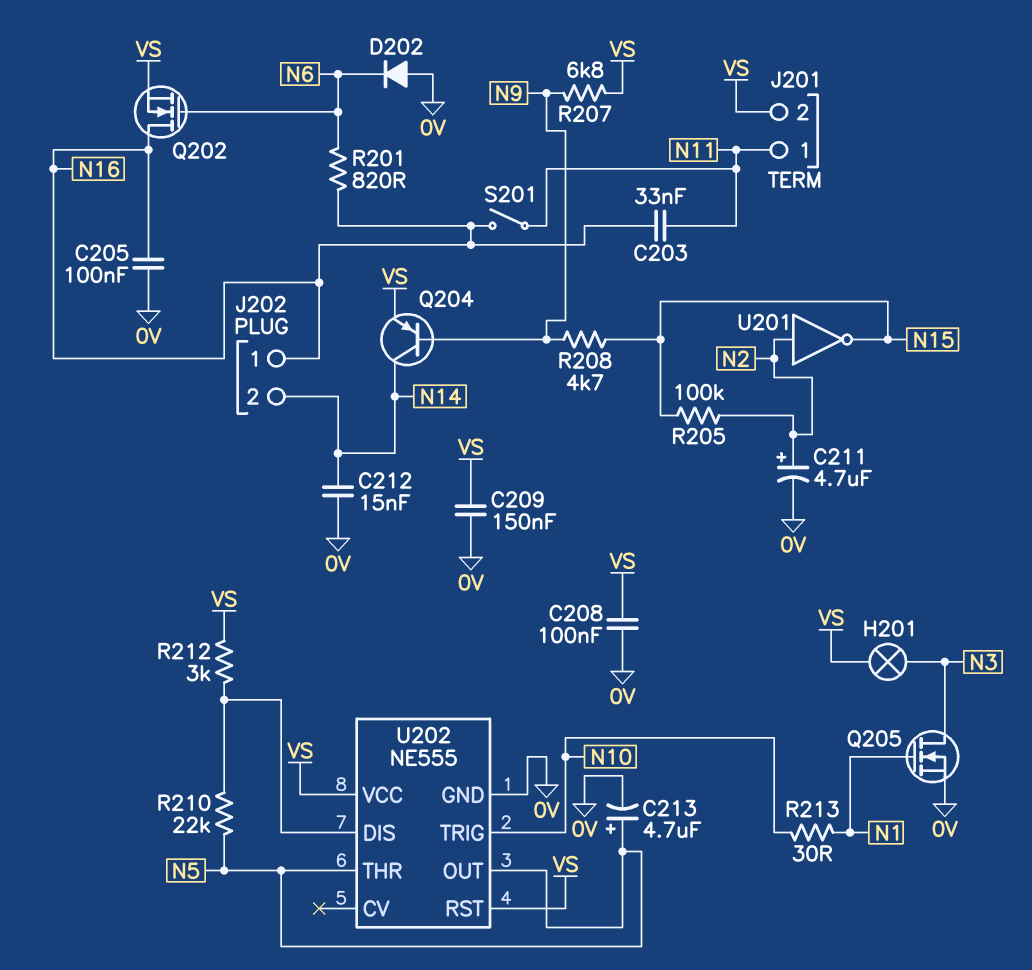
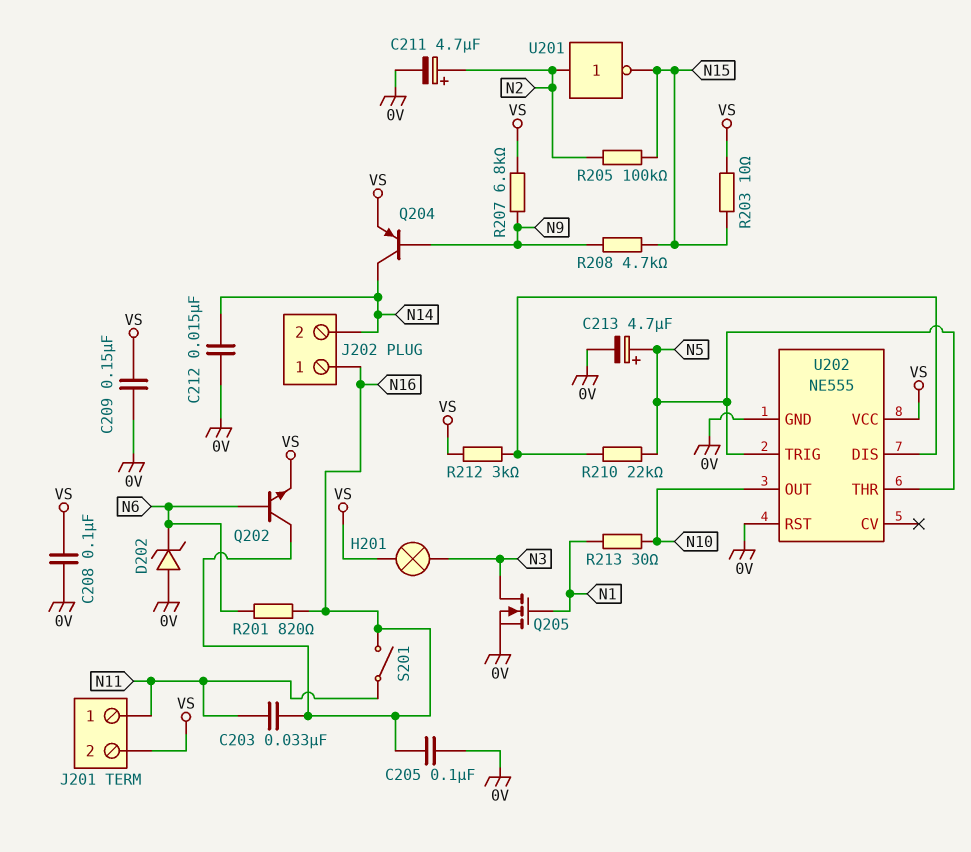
D202: diode (A 0V, K N6) -> zener (A 0V, K N6)
Q202: NMOS (G N6, D N16, S VS) -> NPN (B N6, C N16, E VS)
R203: none -> 10 (N15, VS)
U202 pin OUT: N5 -> N10
U202 pin RST: VS -> 0V
U202 pin TRIG: N10 -> N5

